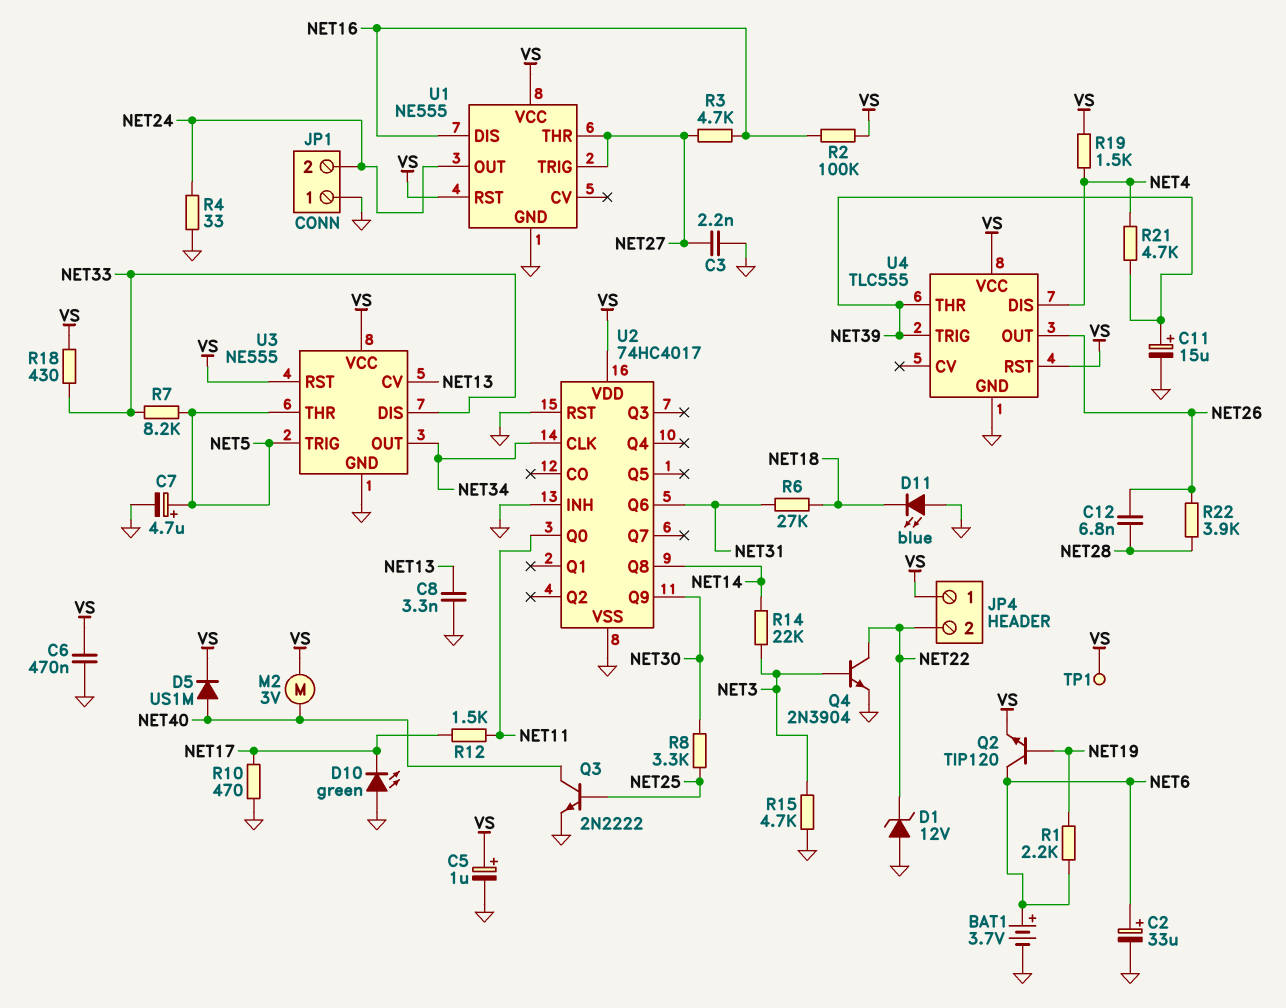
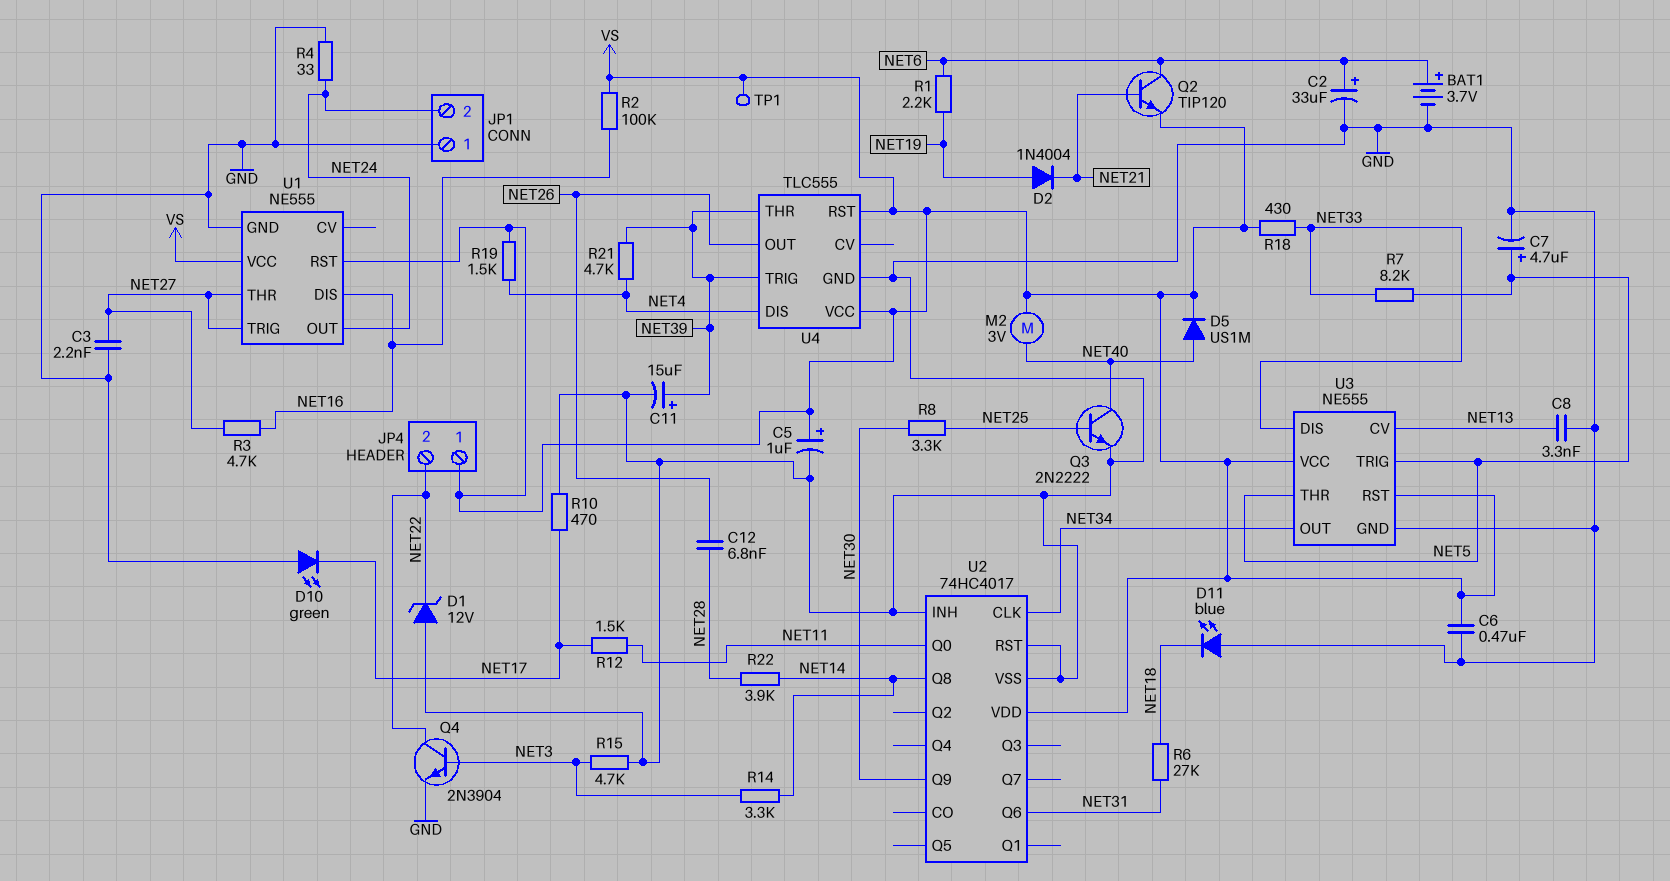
D2: none -> diode 1N4004 (A NET19, K NET21)
Q2: NPN TIP120 (B NET19, C NET6, E VS) -> NPN TIP120 (B NET21, C NET6, E VS)
R14: 22k (NET3, NET14) -> 3.3k (NET3, NET14)
R22: 3.9k (NET26, NET28) -> 3.9k (NET14, NET28)

